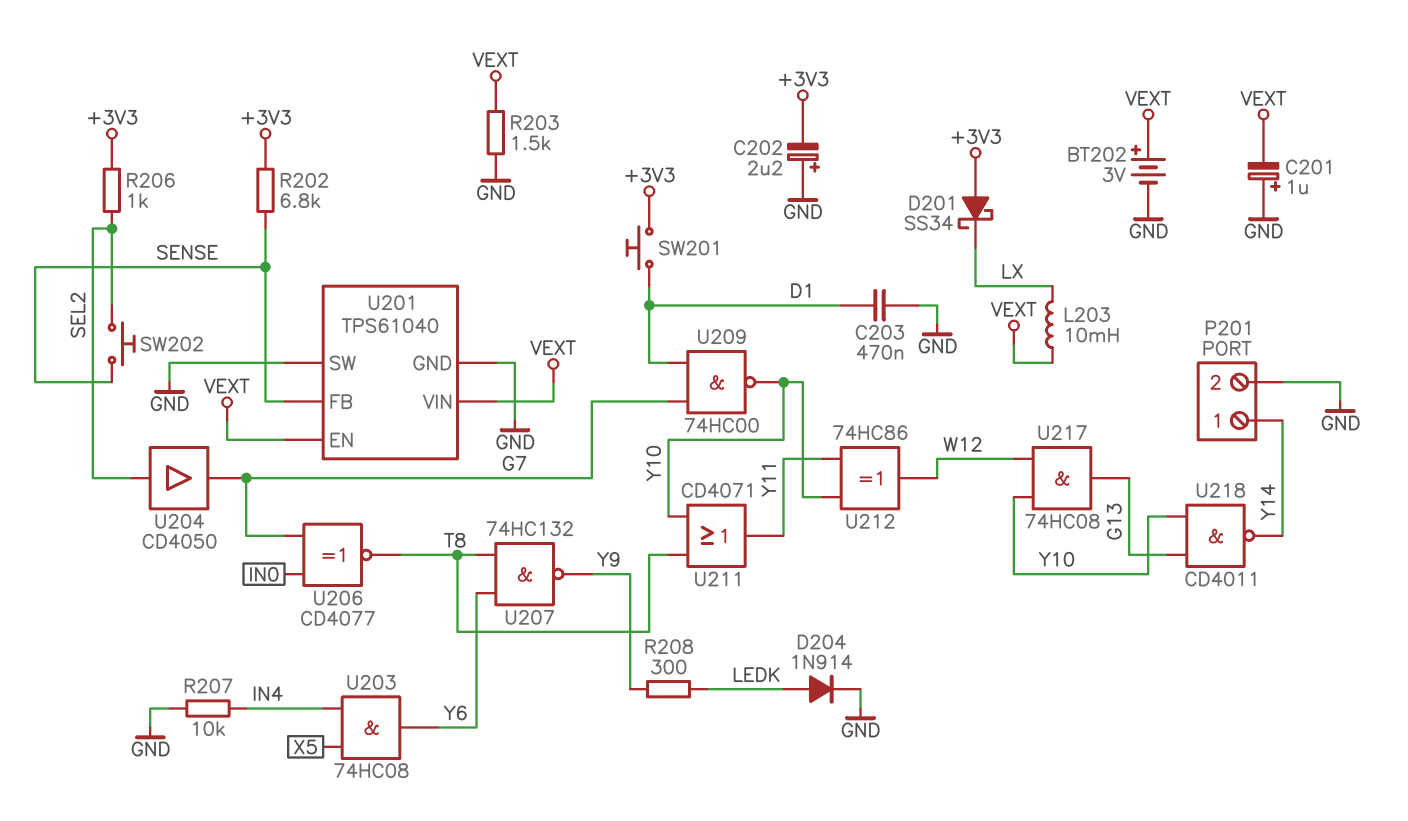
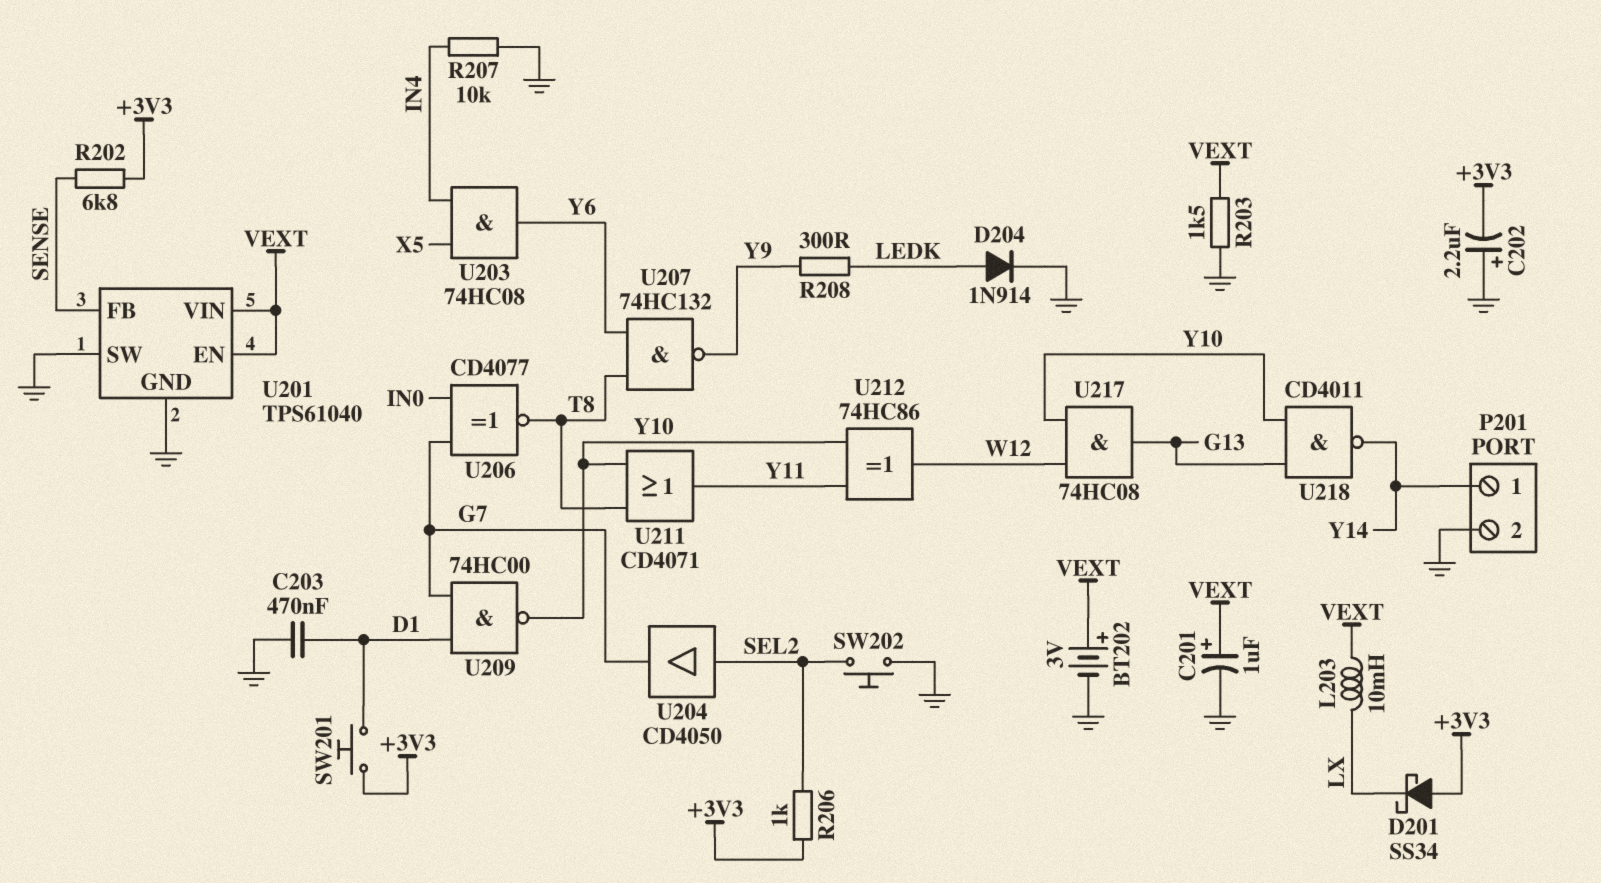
C201: 1uF (plus GND, minus VEXT) -> 1uF (plus VEXT, minus GND)
SW202: button (SEL2, SENSE) -> button (GND, SEL2)

